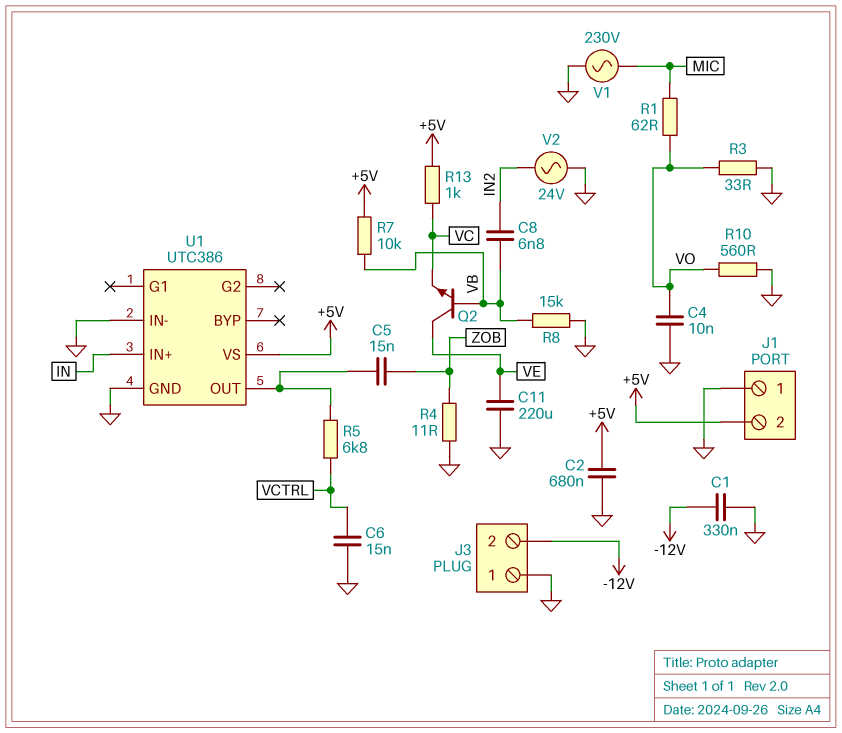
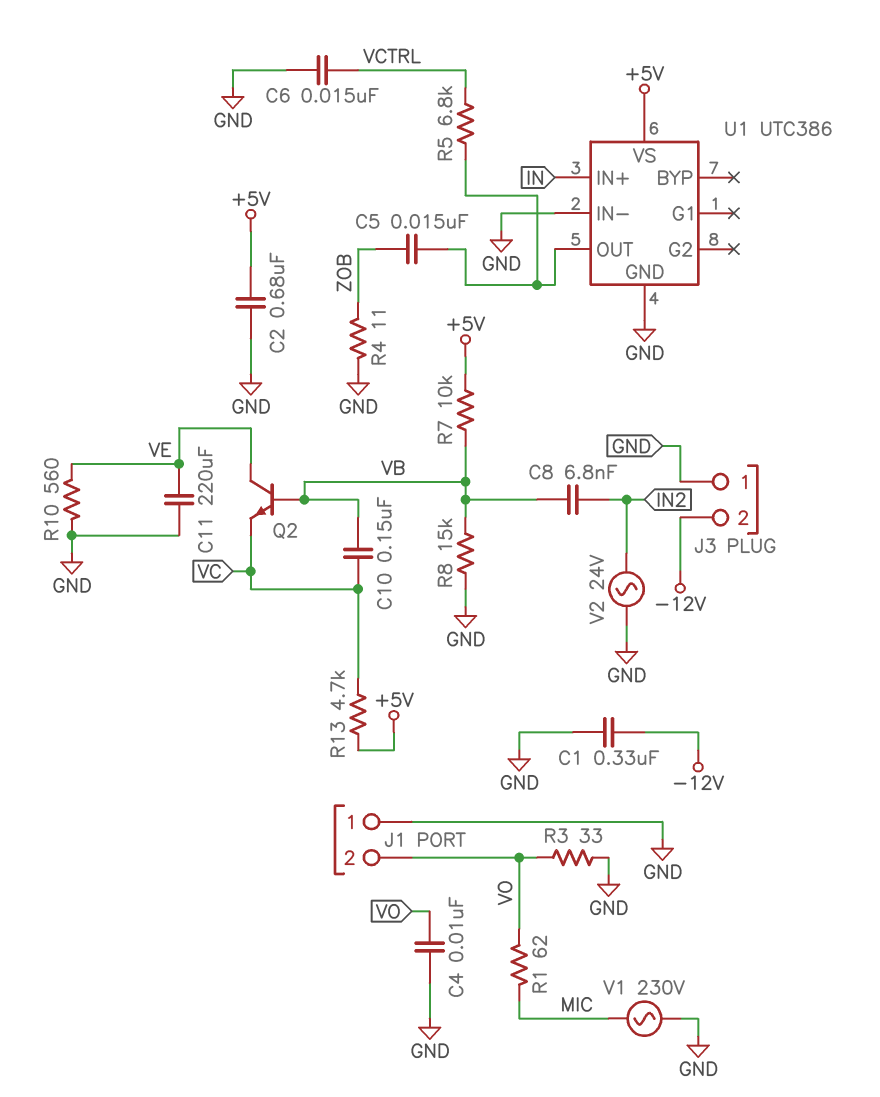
C10: none -> 150nF (VB, VC)
J1 pin 2: +5V -> VO
R10: 560 (GND, VO) -> 560 (GND, VE)
R13: 1k (+5V, VC) -> 4.7k (+5V, VC)

